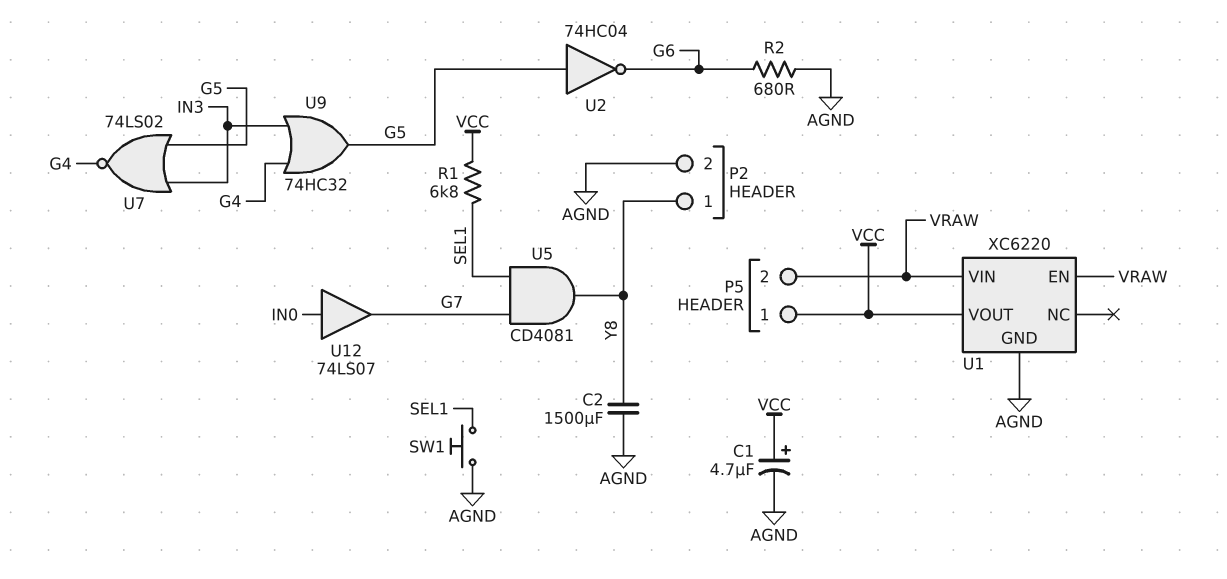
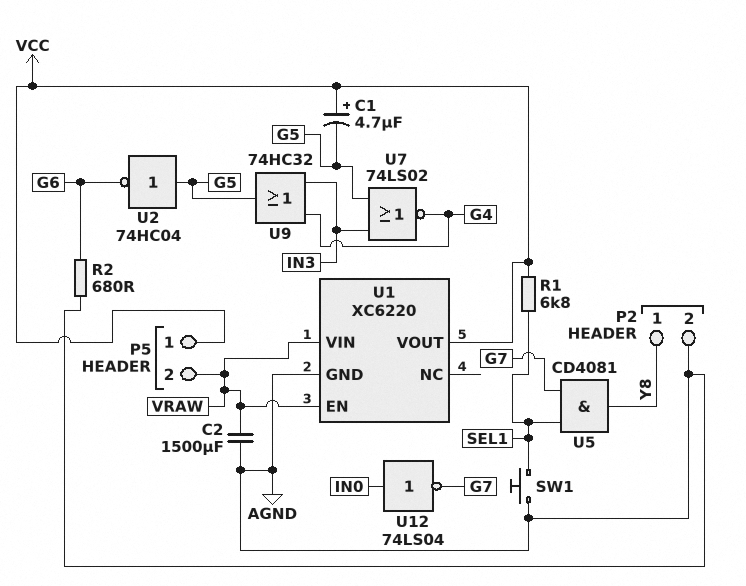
C1: 4.7uF (plus VCC, minus AGND) -> 4.7uF (plus VCC, minus G5)
C2: 1500uF (AGND, Y8) -> 1500uF (AGND, VRAW)
U12: buffer 74LS07 (in IN0, out G7) -> NOT 74LS04 (in IN0, out G7)

